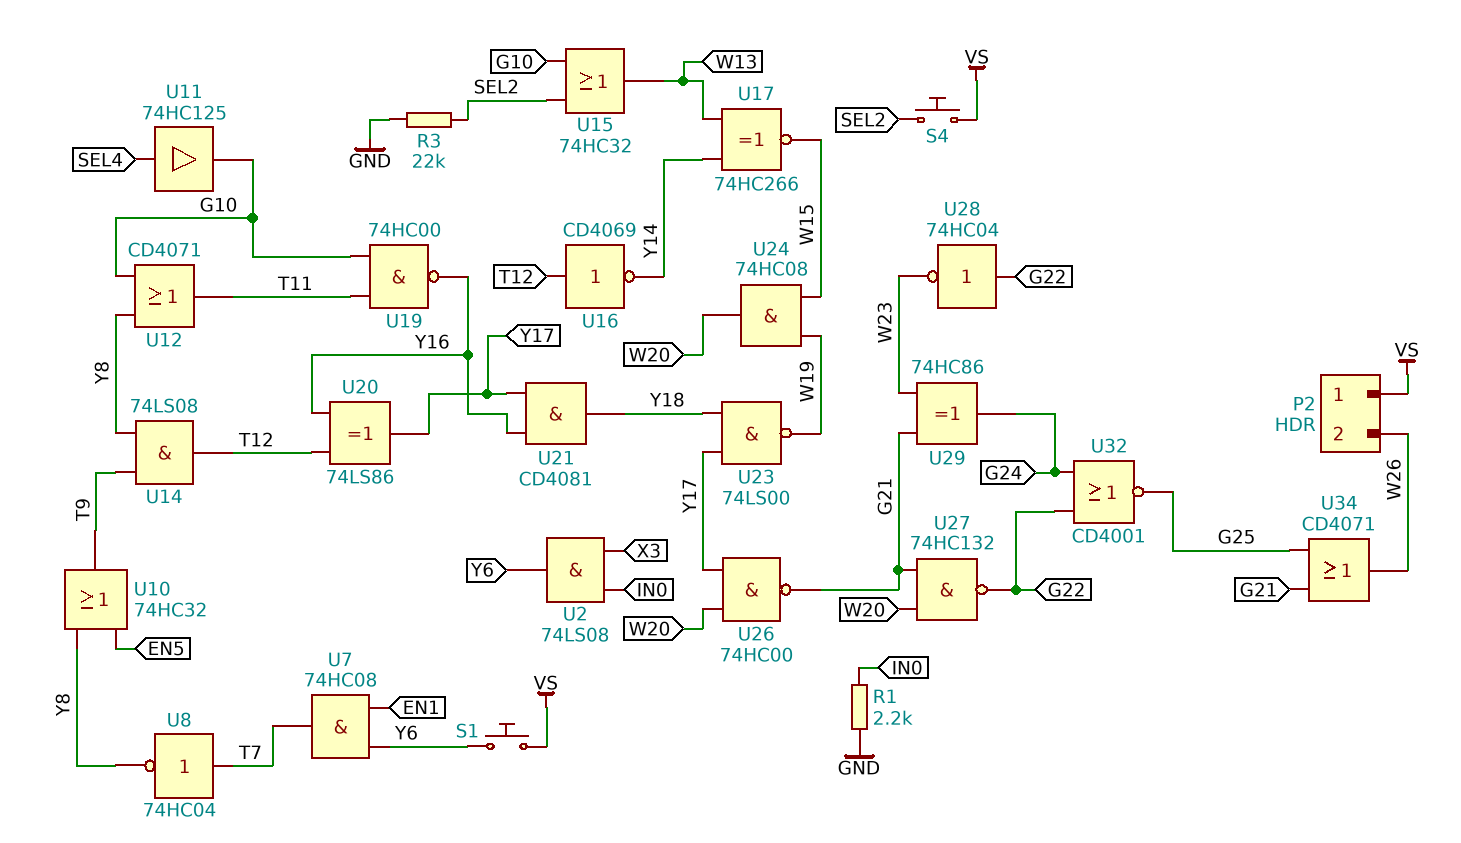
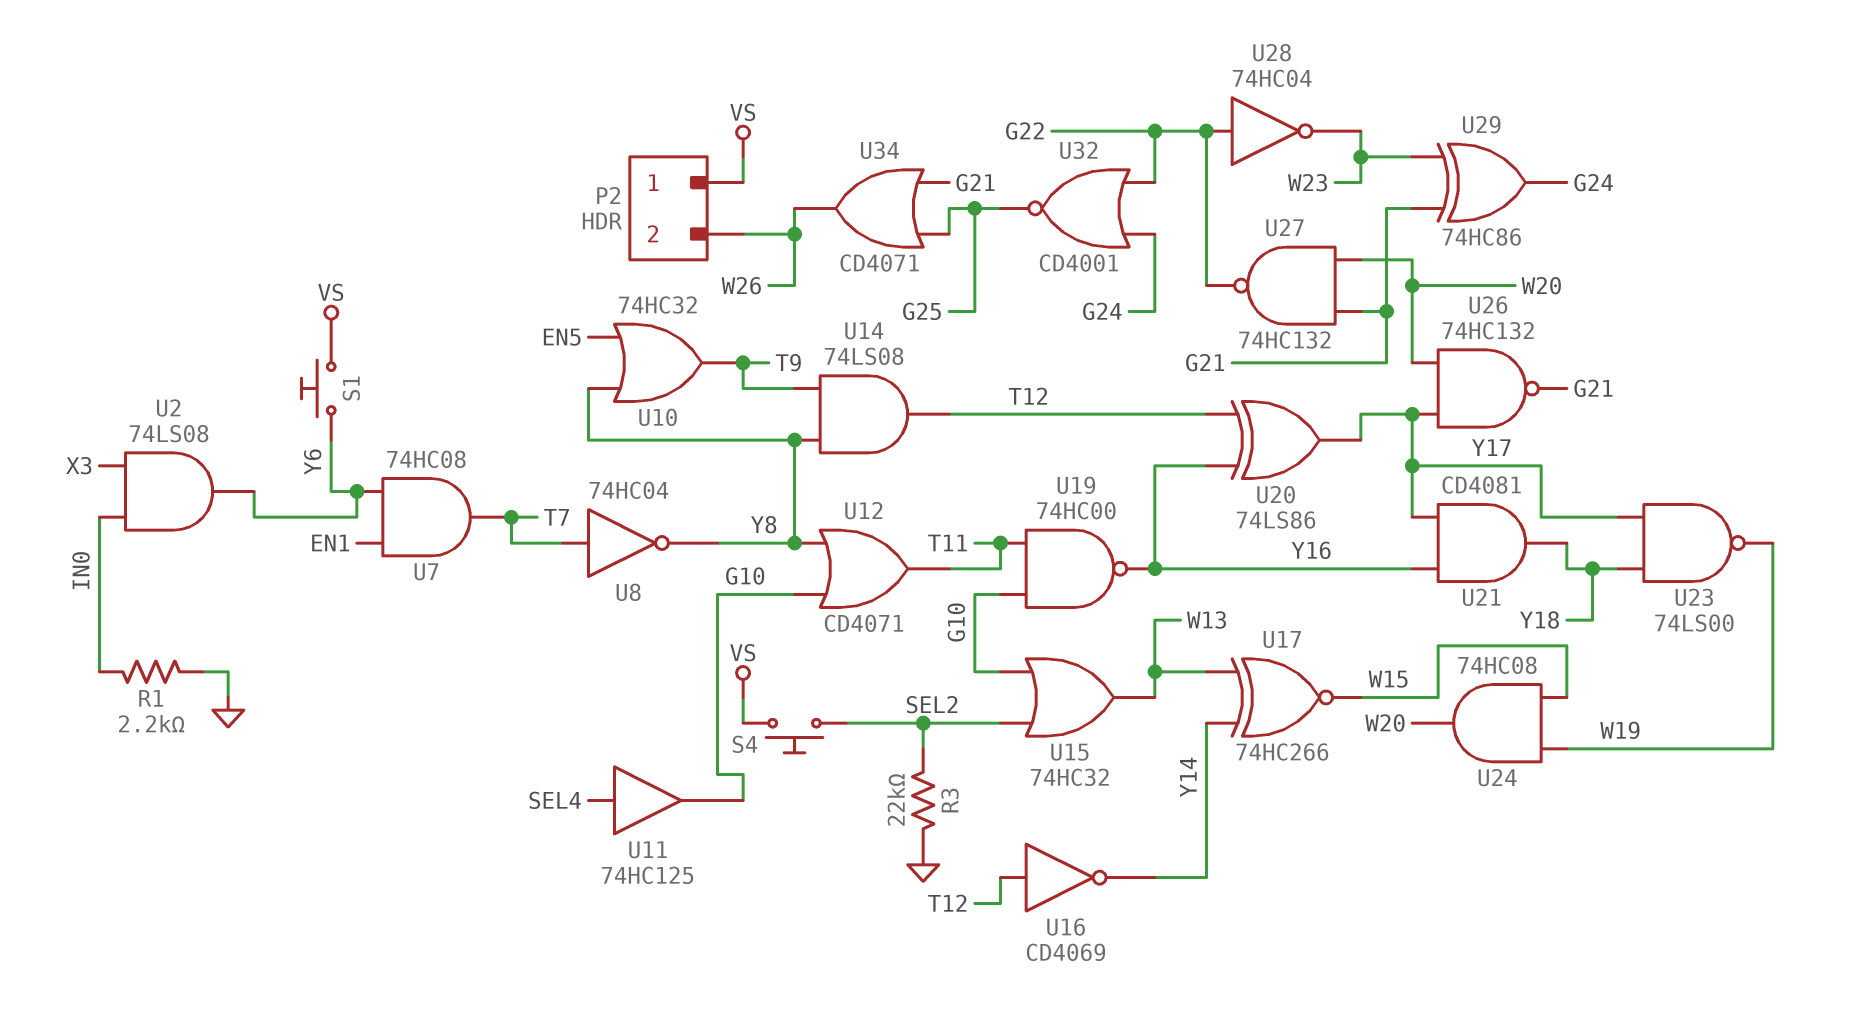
U26: NAND 74HC00 (in W20, in Y17, out G21) -> NAND 74HC132 (in W20, in Y17, out G21)

